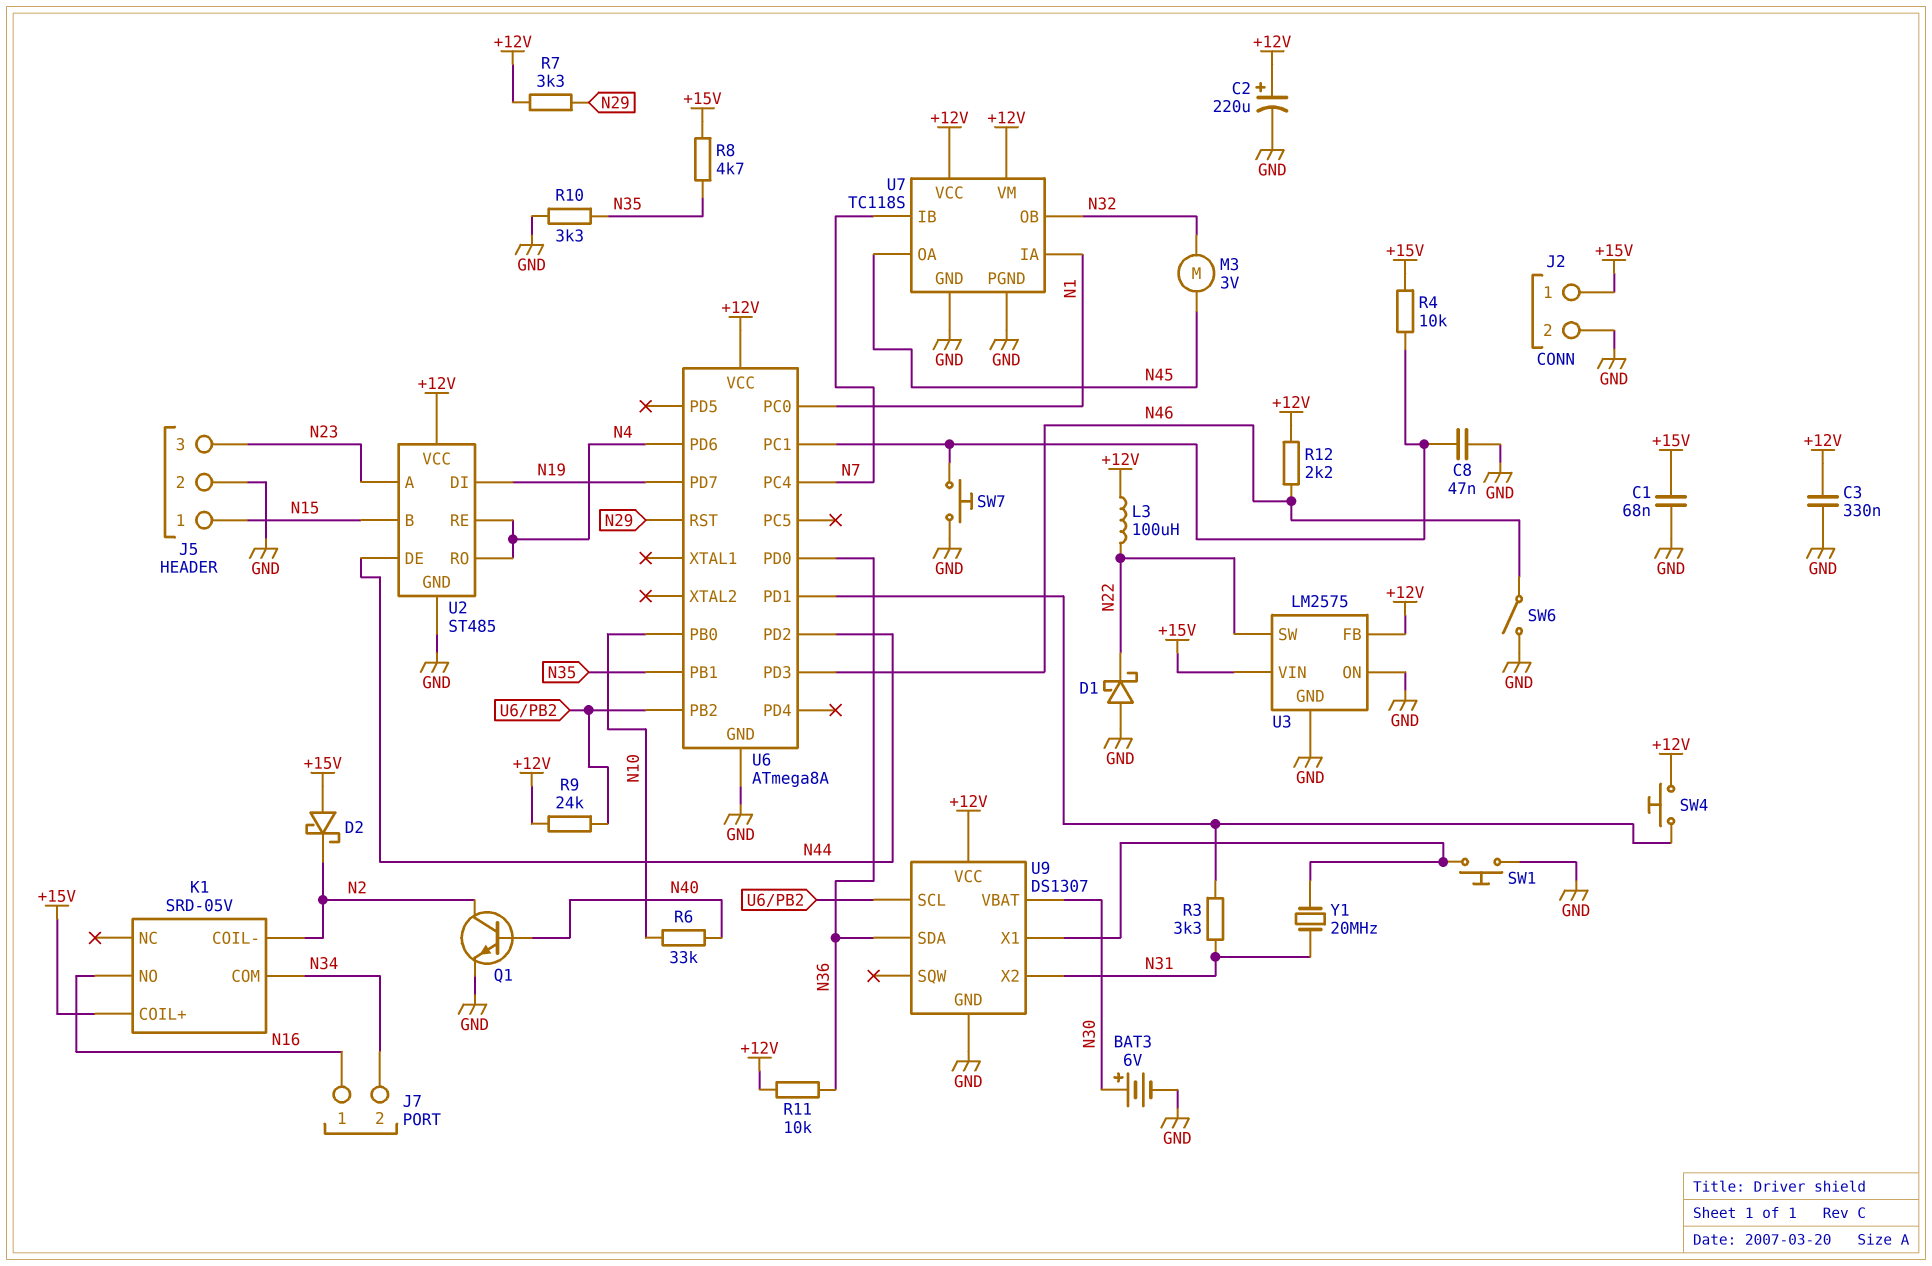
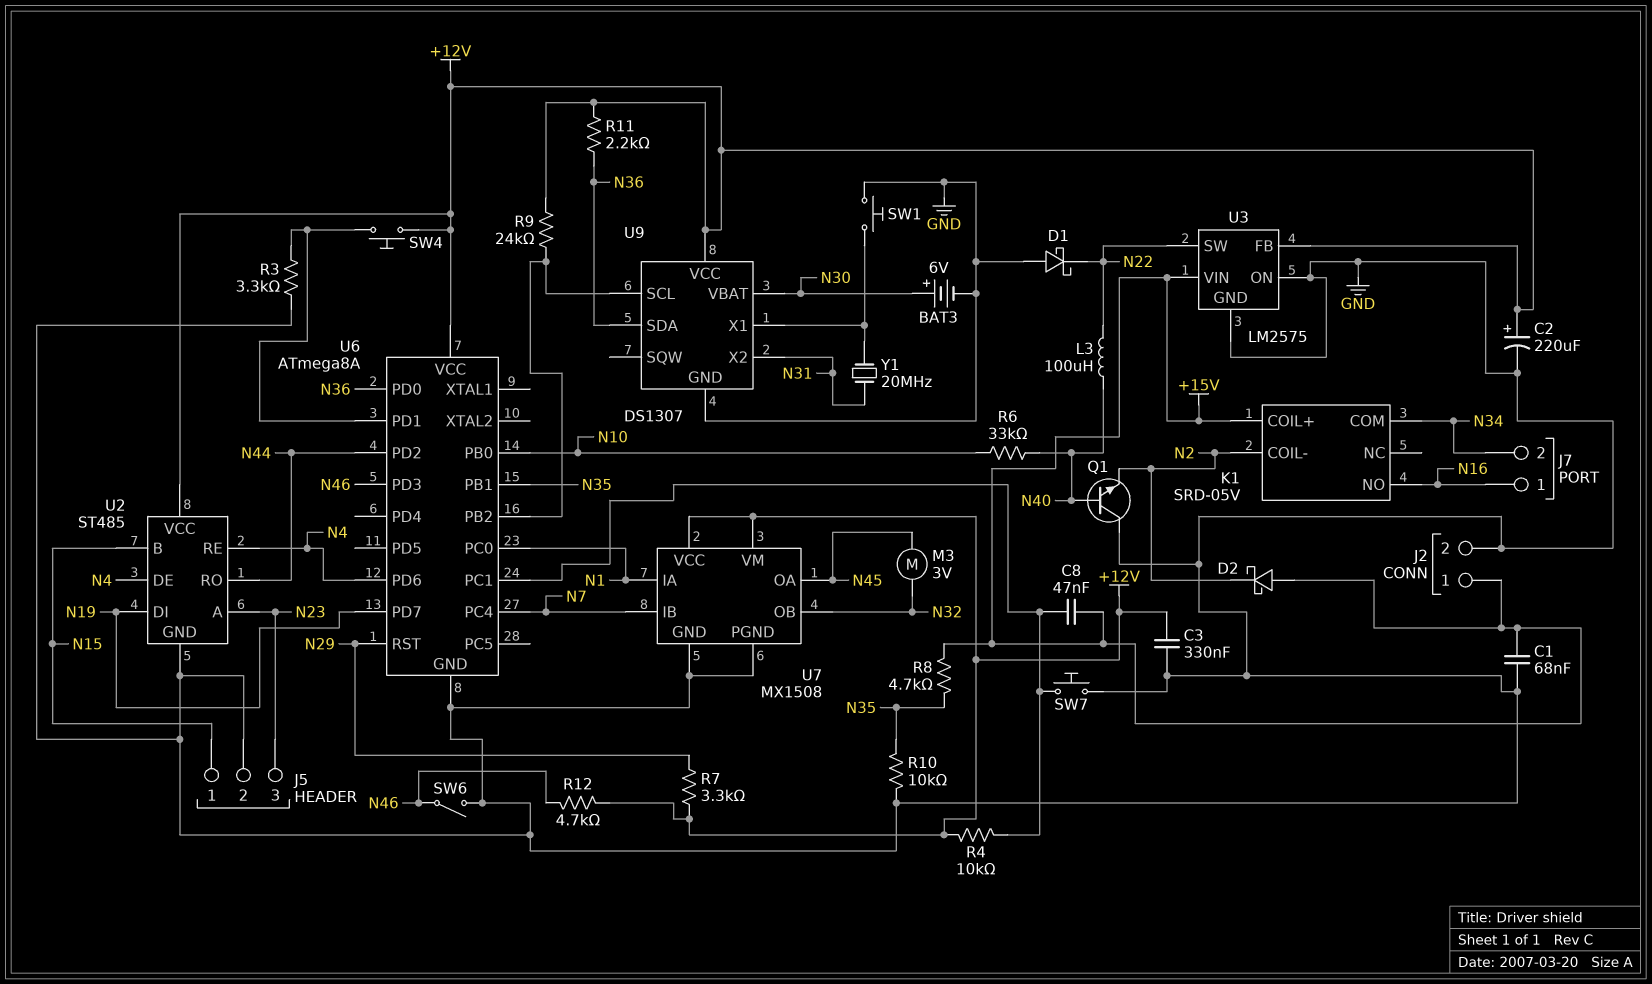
C8: 47nF (GND, U6/PC1) -> 47nF (+15V, U6/PC1)
L3: 100uH (+12V, N22) -> 100uH (N22, N40)
Q1: NPN (B N40, C N2, E GND) -> NPN (B N40, C GND, E N2)
R3: 3.3k (N31, U6/PD1) -> 3.3k (GND, U6/PD1)
R4: 10k (+15V, U6/PC1) -> 10k (+12V, U6/PC1)
R10: 3.3k (GND, N35) -> 10k (GND, N35)
R11: 10k (+12V, N36) -> 2.2k (+12V, N36)
R12: 2.2k (+12V, N46) -> 4.7k (+12V, N46)
U2 pin DE: N44 -> N4
U2 pin RO: N4 -> N44
U7: TC118S -> MX1508

